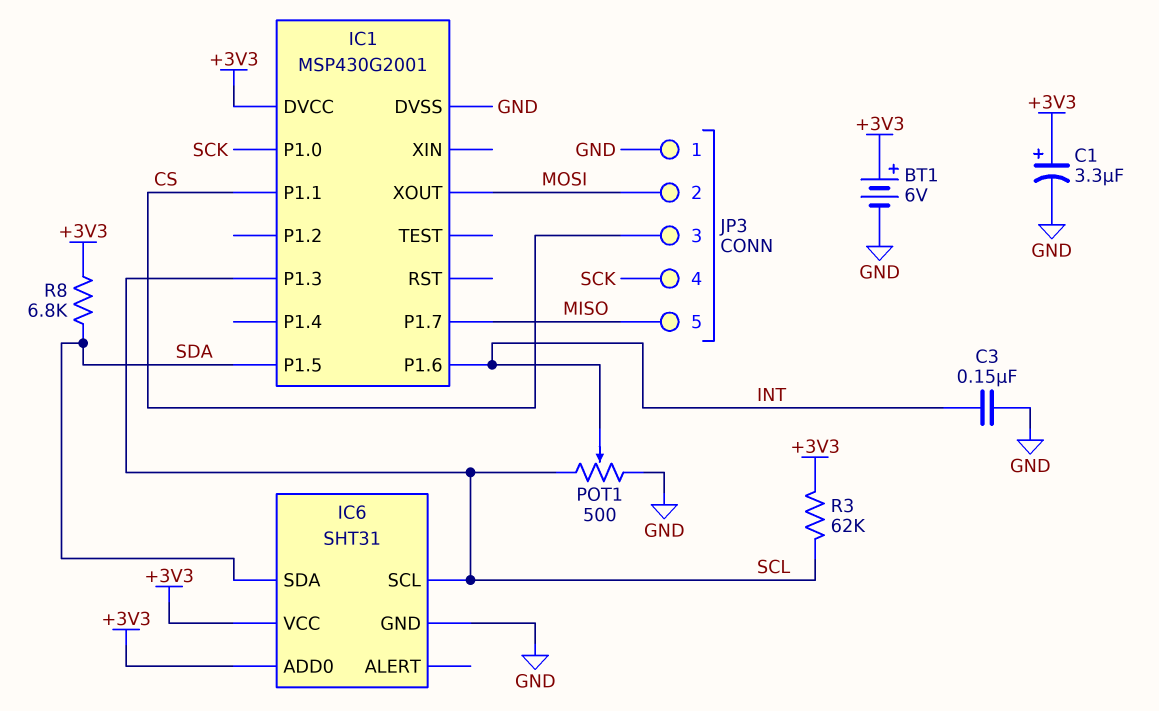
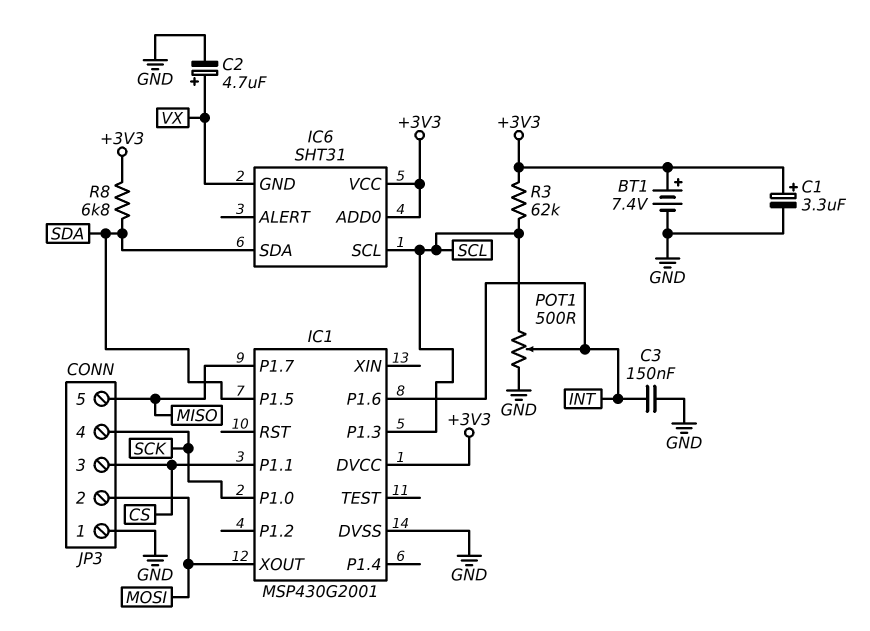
BT1: 6V (plus +3V3, minus GND) -> 7.4V (plus +3V3, minus GND)
C2: none -> 4.7uF (plus VX, minus GND)
IC6 pin GND: GND -> VX

